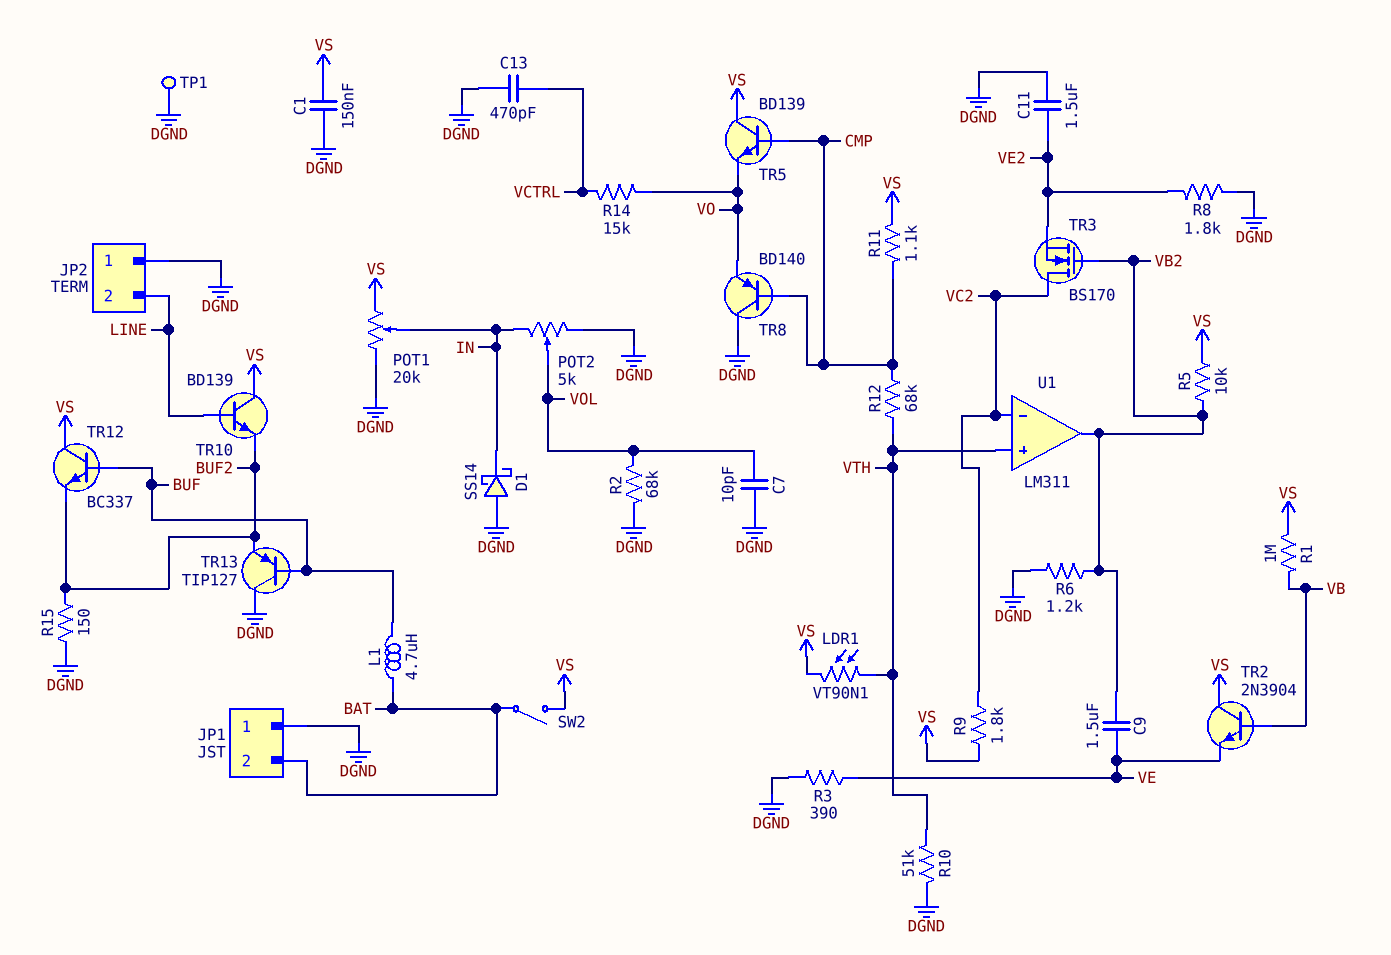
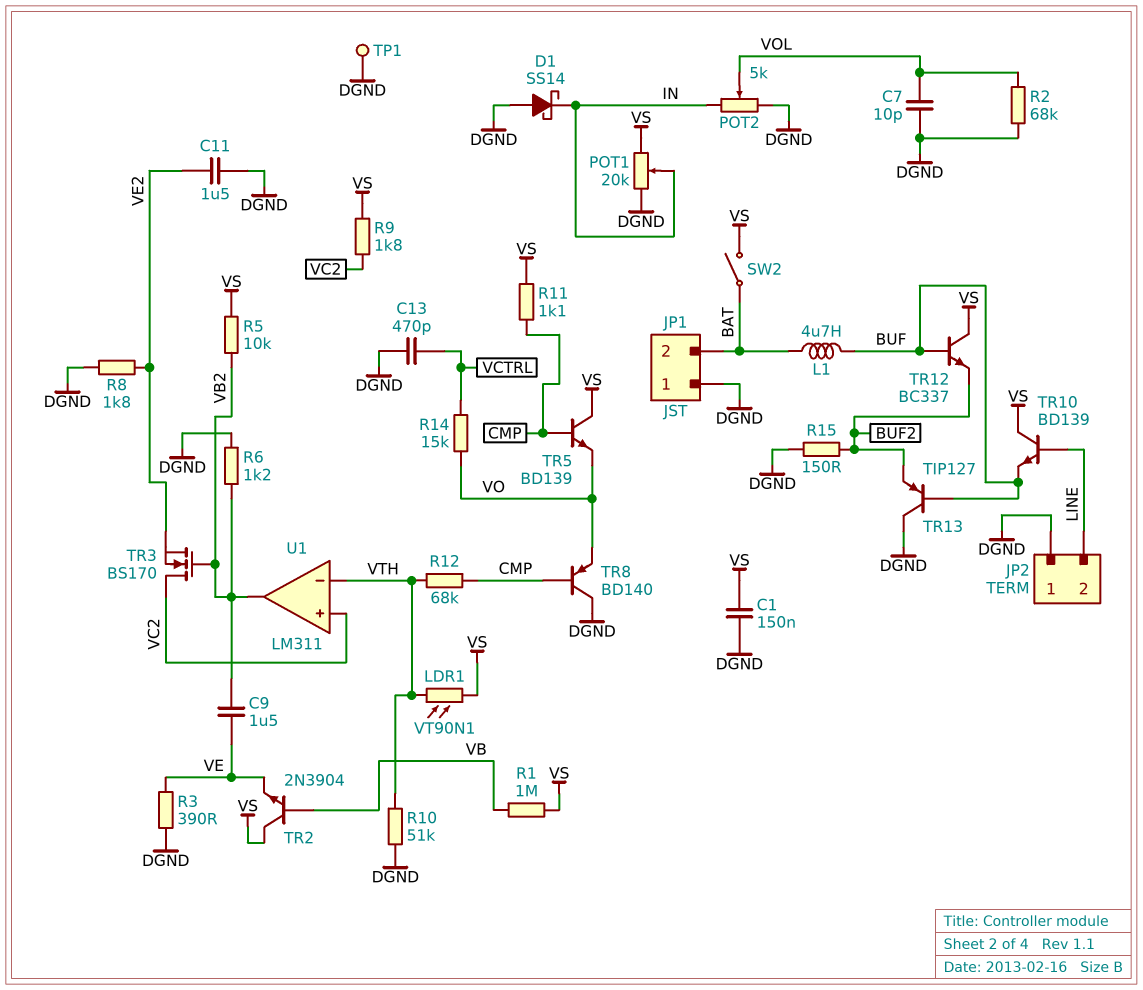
TR10: NPN BD139 (B LINE, C VS, E BUF2) -> NPN BD139 (B LINE, C VS, E BUF)
U1 pin in+: VTH -> VC2
U1 pin in-: VC2 -> VTH

